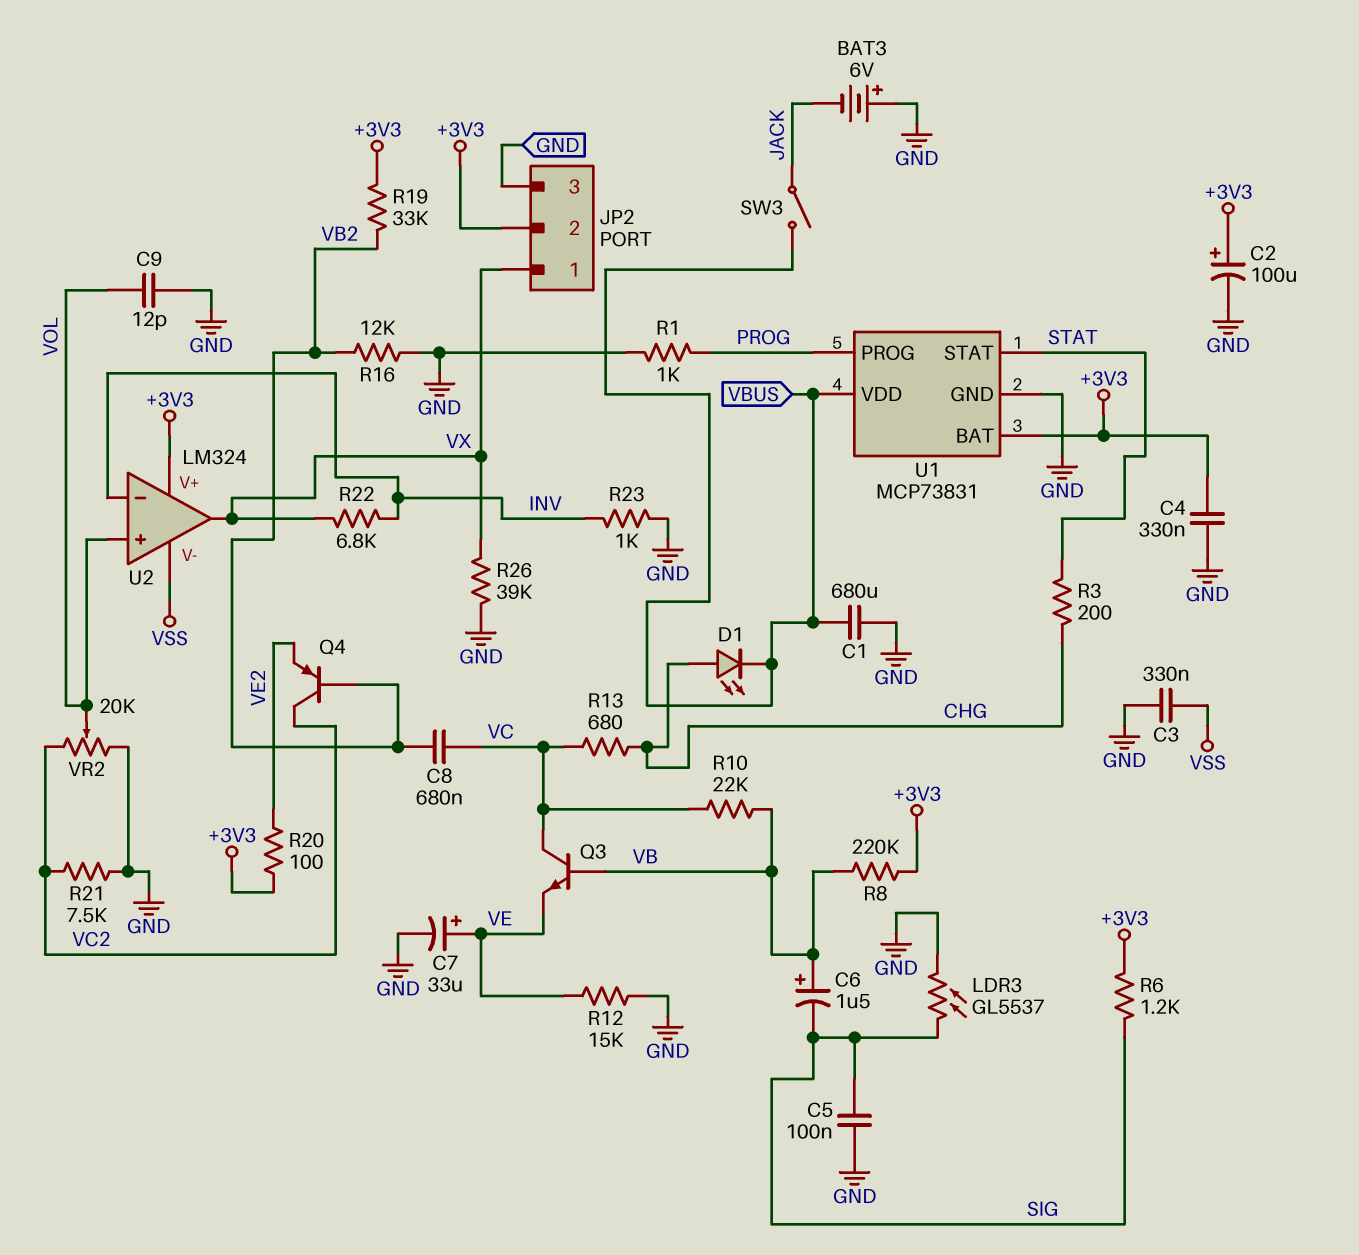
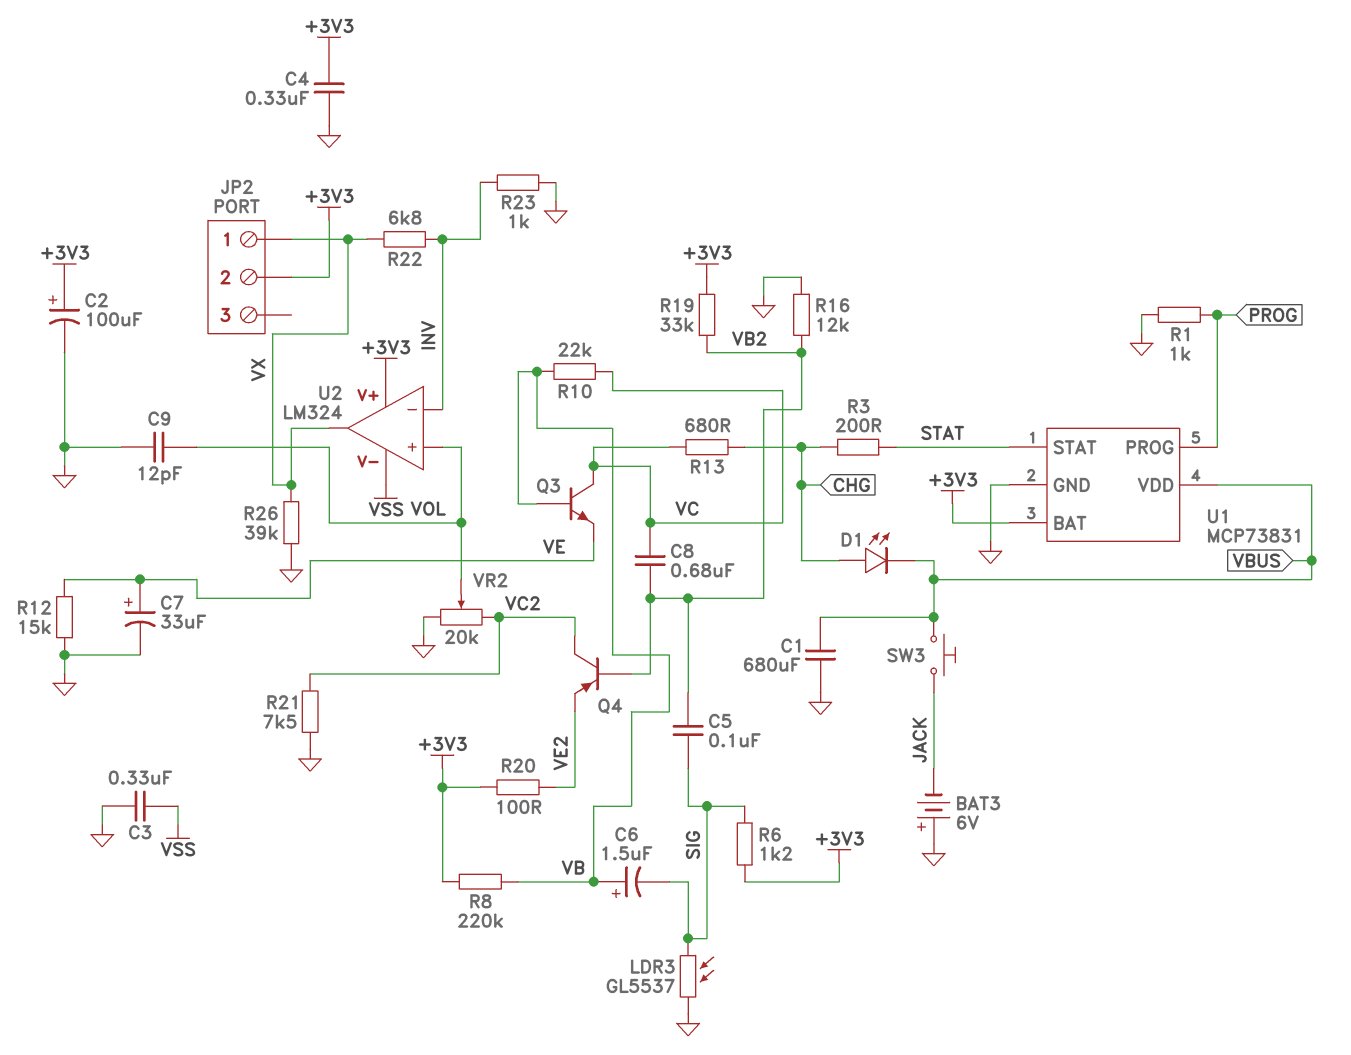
C5: 100nF (GND, SIG) -> 100nF (SIG, VB2)
JP2 pin 3: GND -> none
SW3: switch (JACK, VBUS) -> button (JACK, VBUS)

